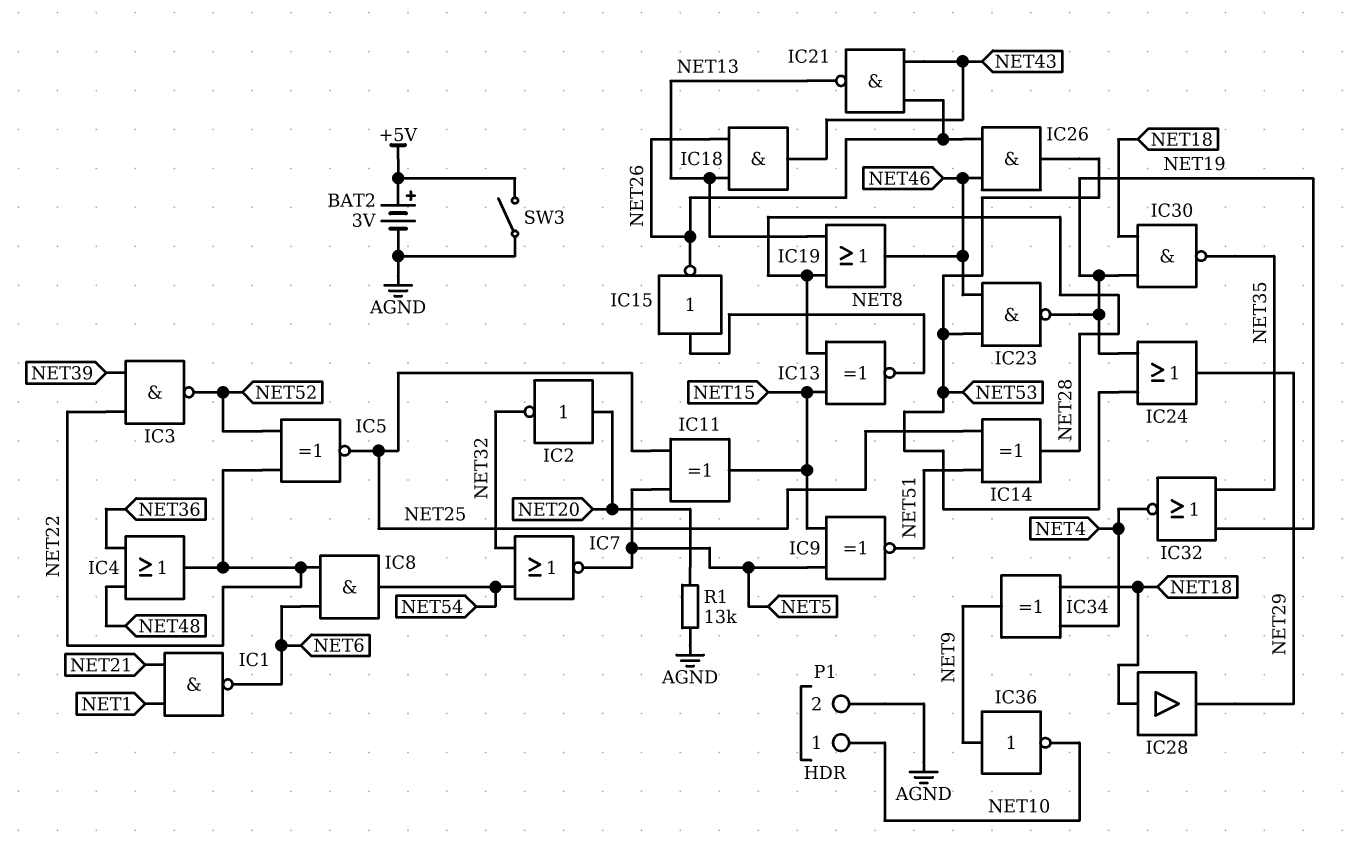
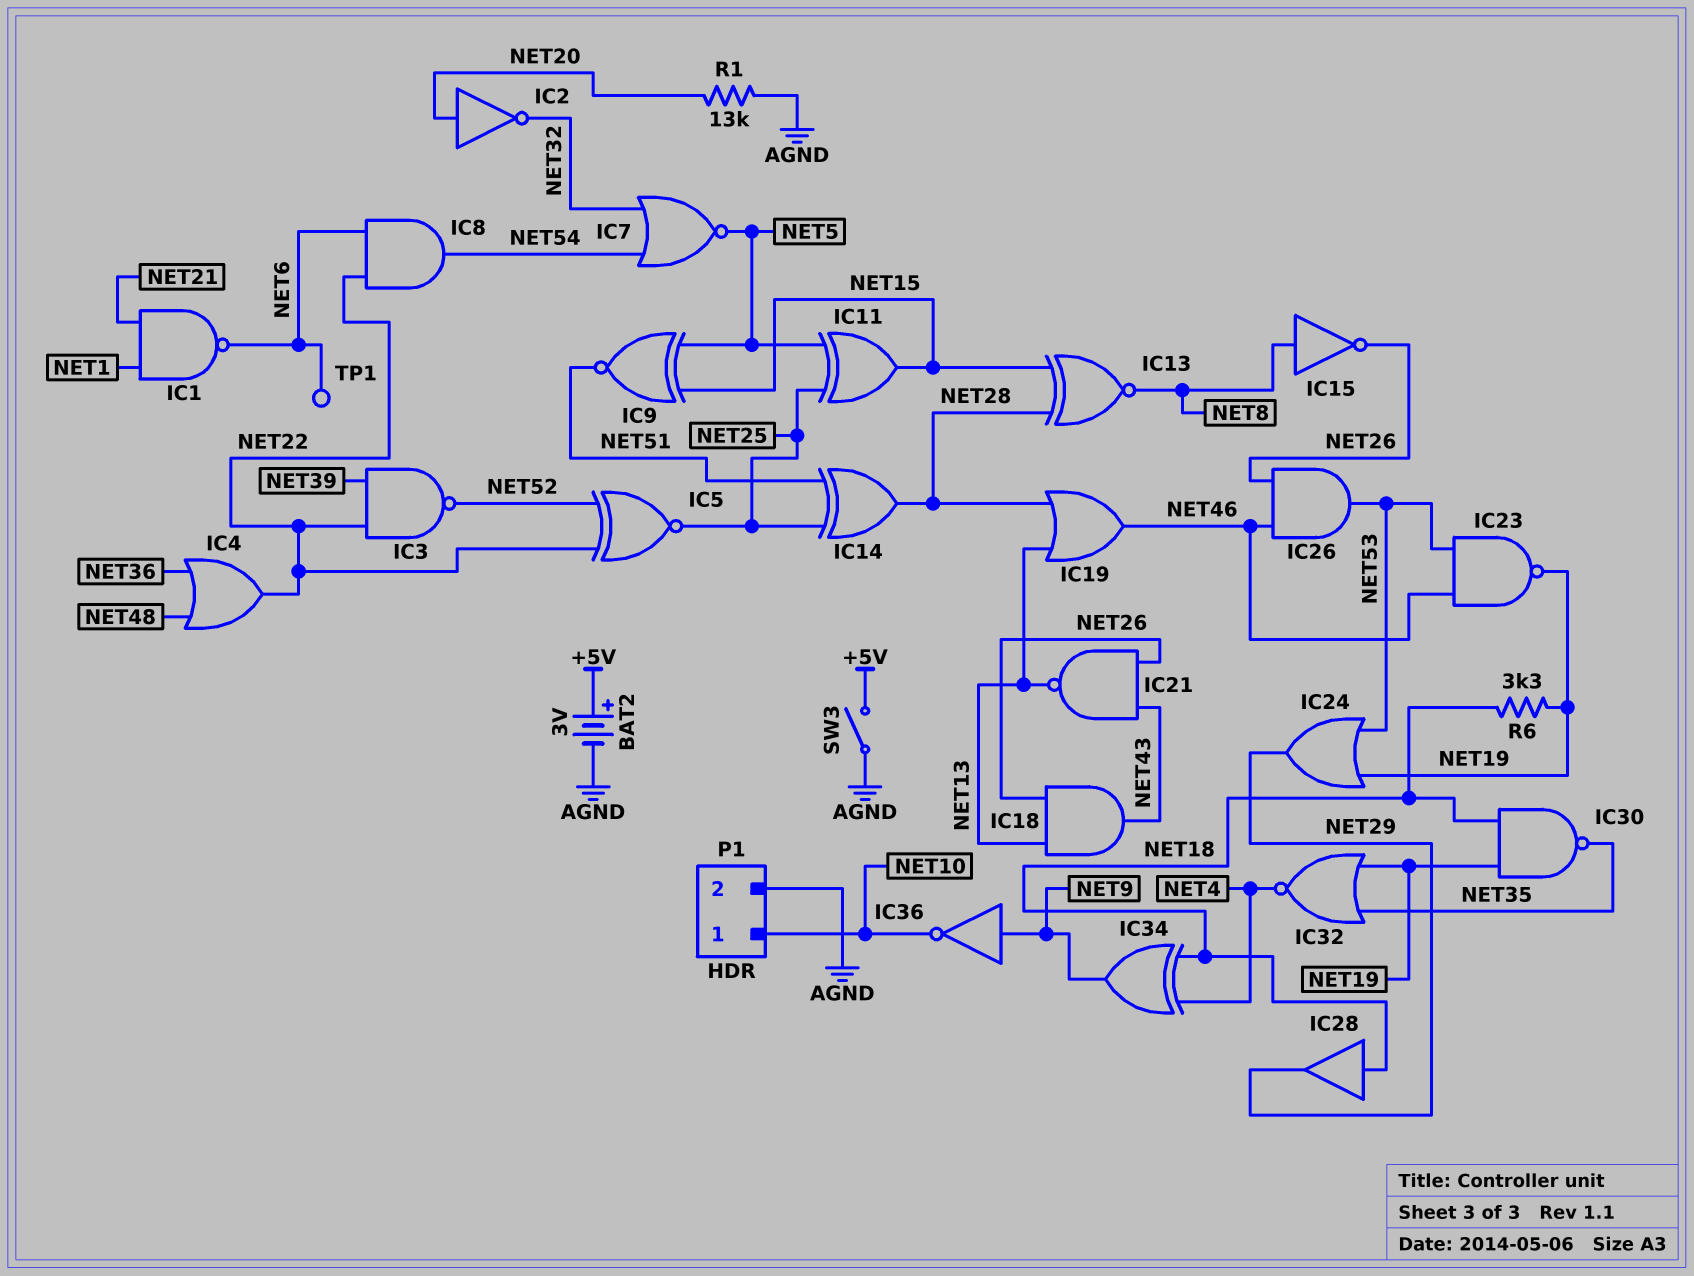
R6: none -> 3.3k (NET18, NET19)
TP1: none -> test point (NET6)

